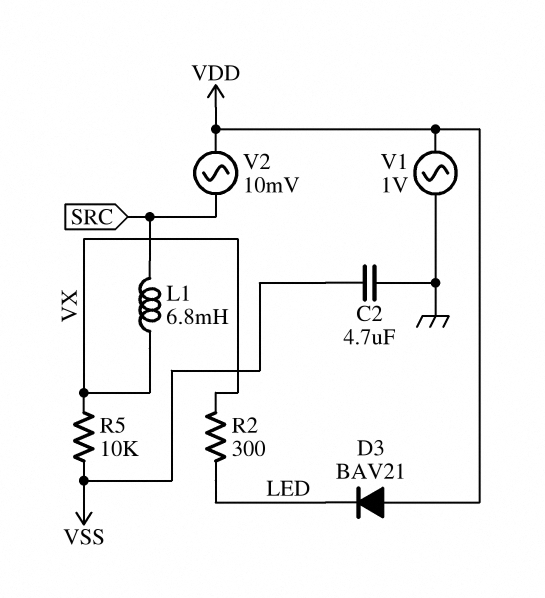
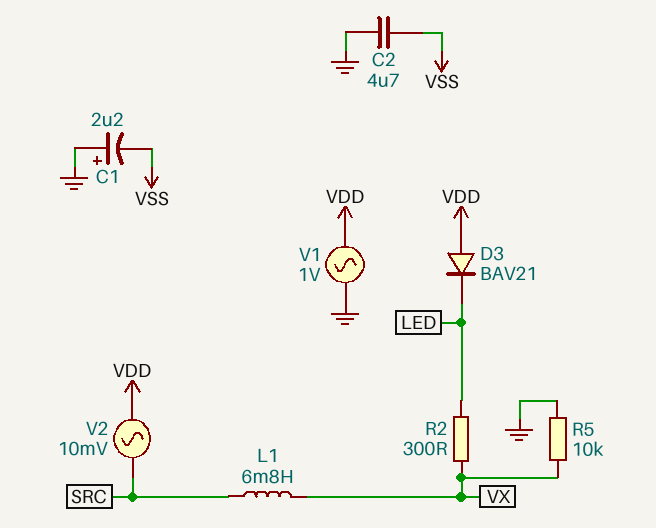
C1: none -> 2.2uF (plus GND, minus VSS)
R5: 10k (VSS, VX) -> 10k (GND, VX)

